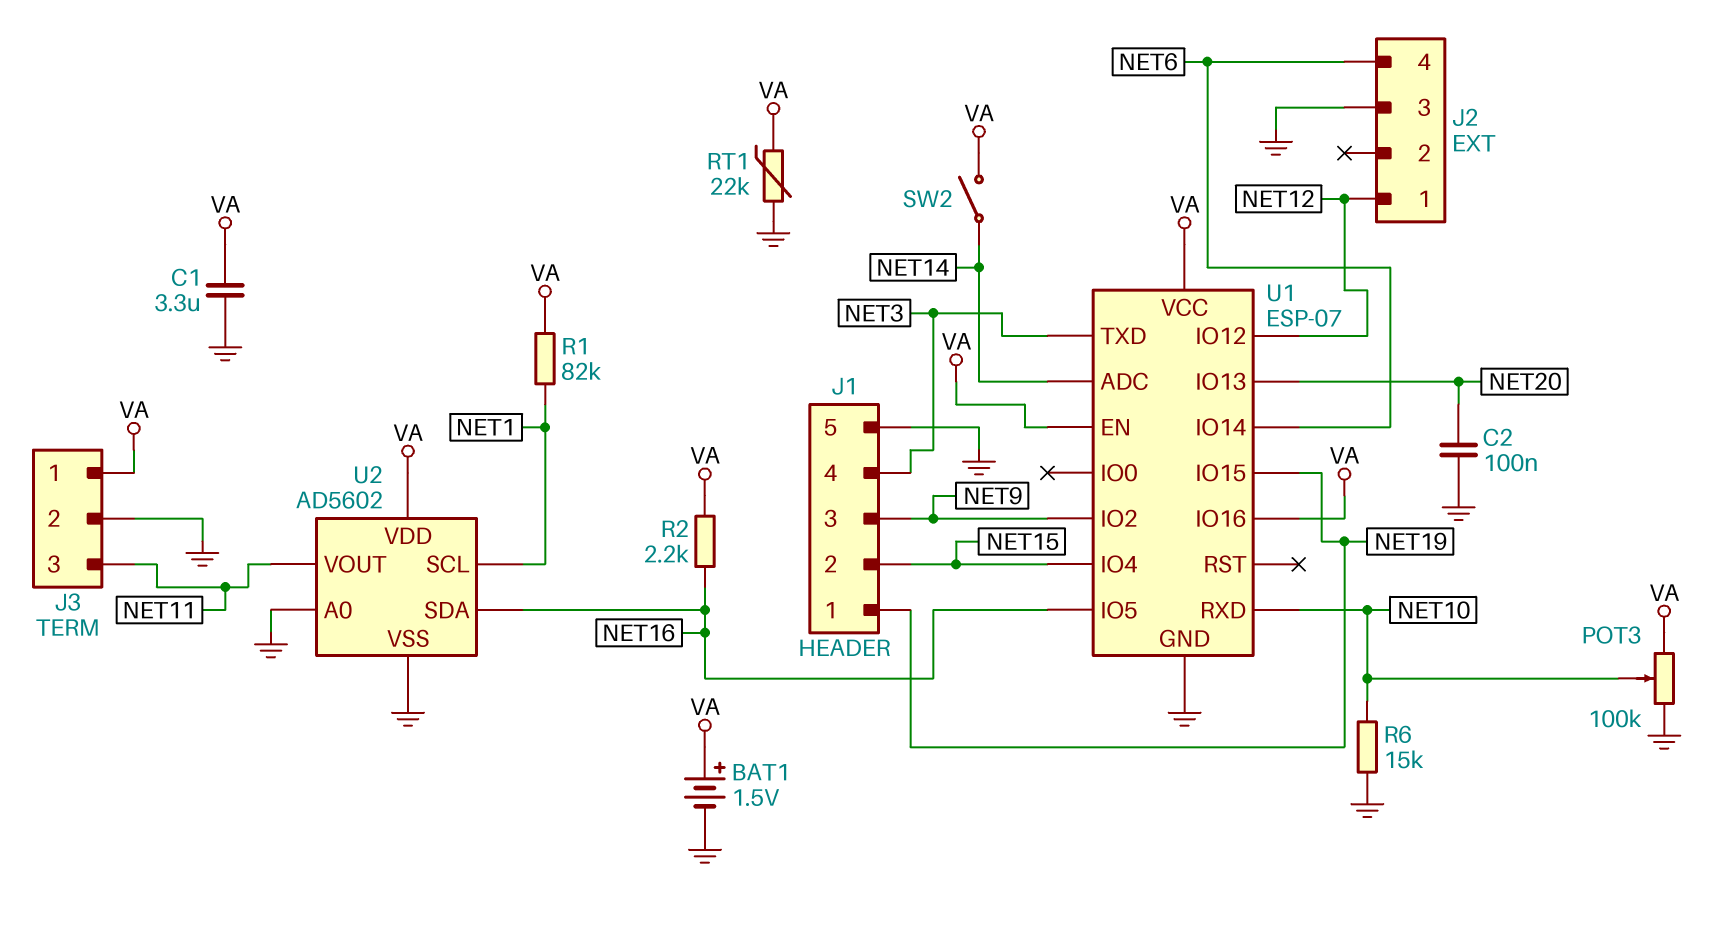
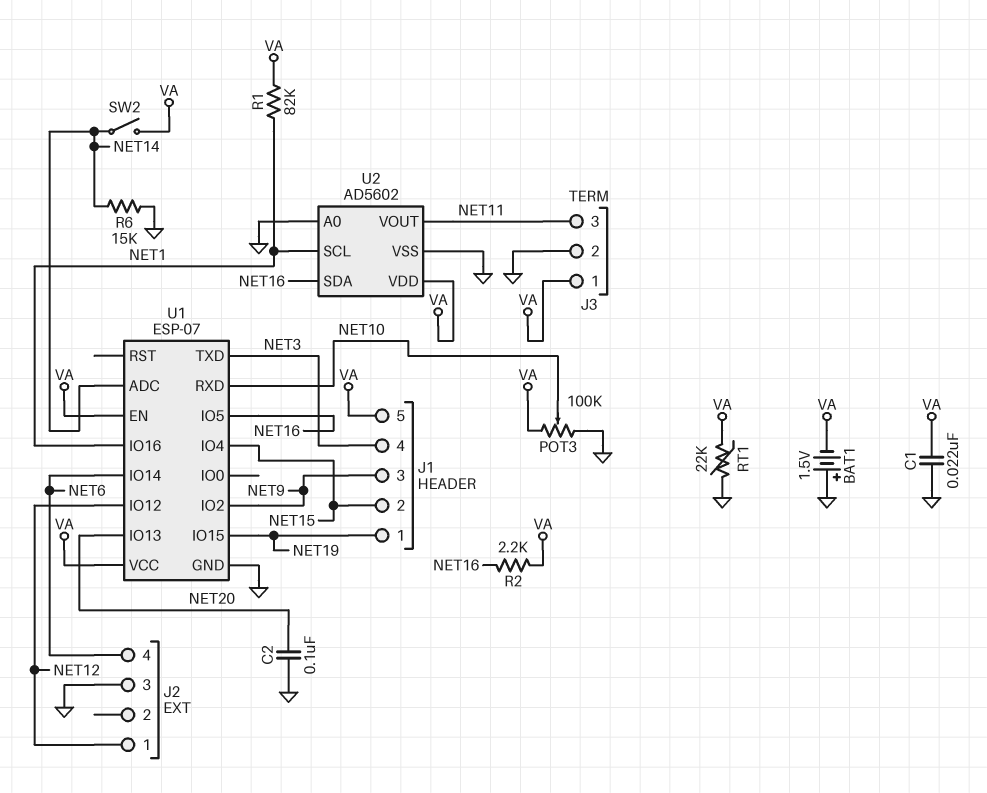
BAT1: 1.5V (plus VA, minus GND) -> 1.5V (plus GND, minus VA)
C1: 3.3uF (GND, VA) -> 22nF (GND, VA)
J1 pin 5: GND -> VA
R6: 15k (GND, NET10) -> 15k (GND, NET14)
U1 pin IO16: VA -> NET1

